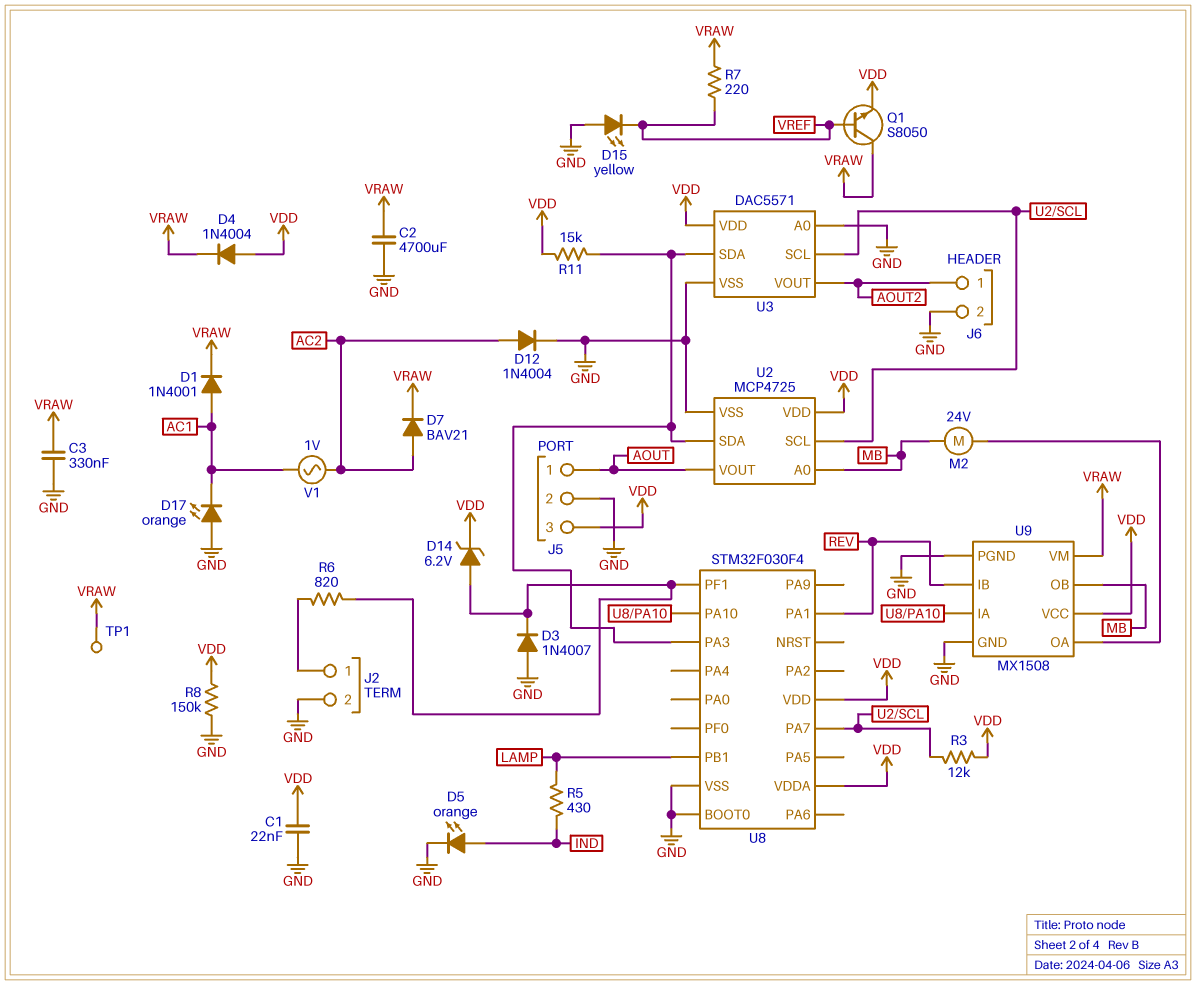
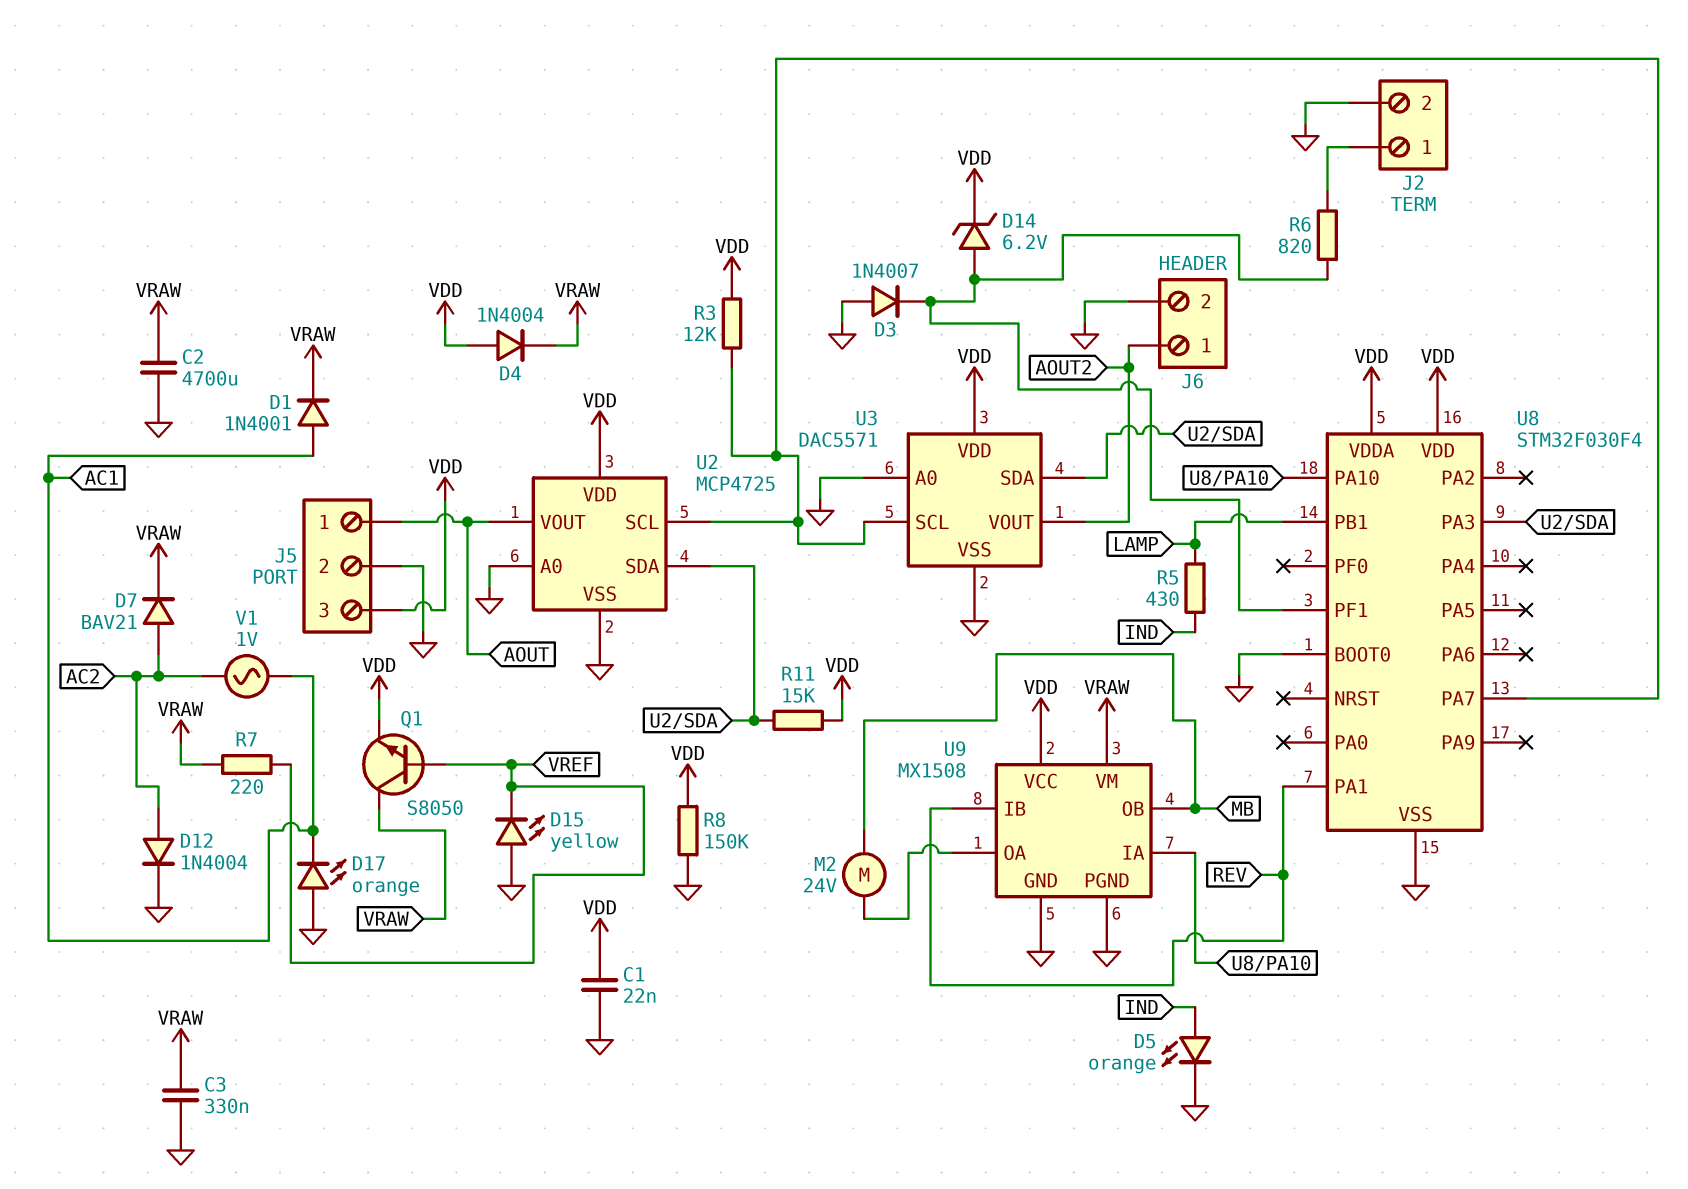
TP1: test point (VRAW) -> none
U2 pin A0: MB -> GND

